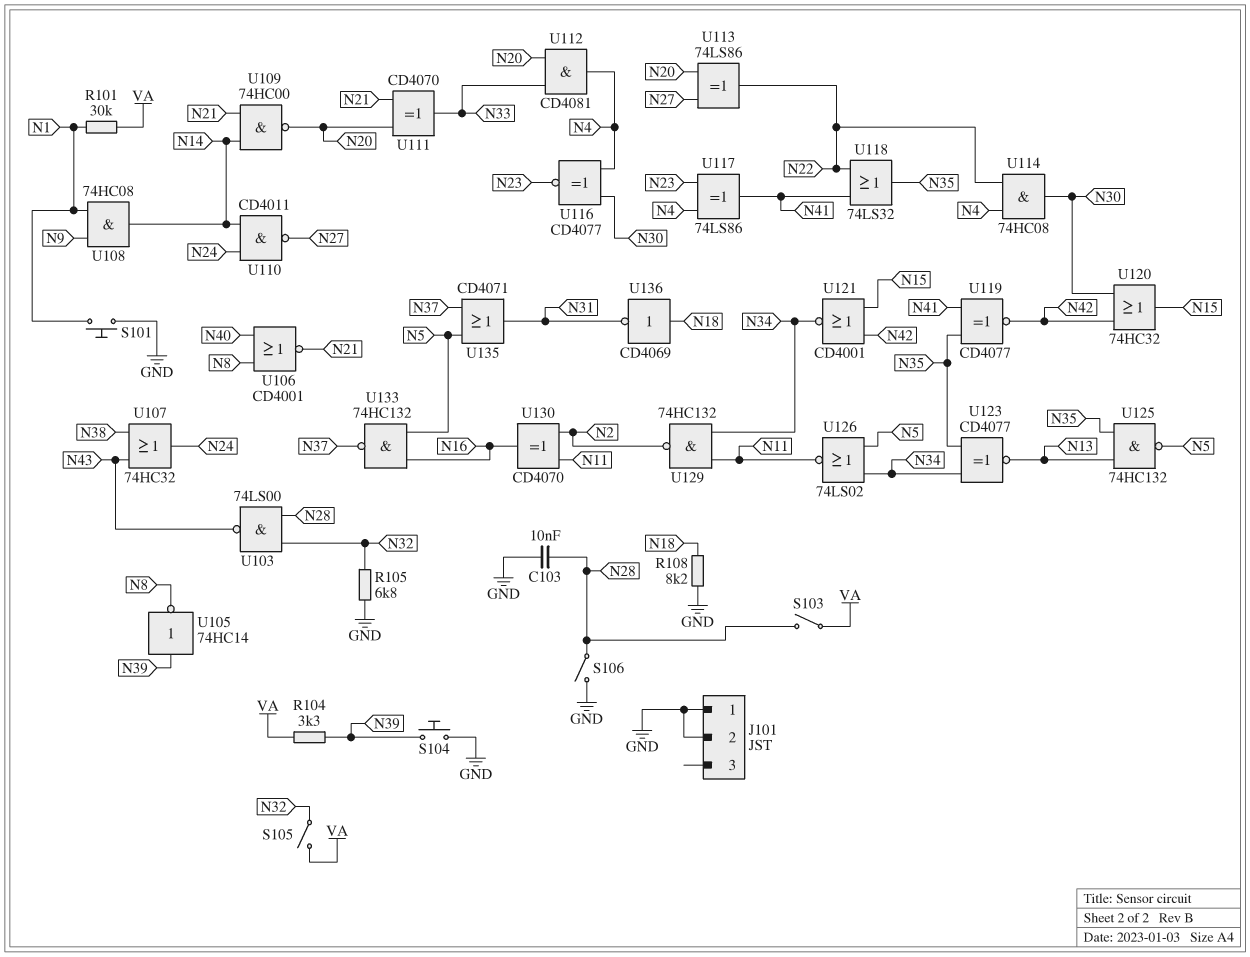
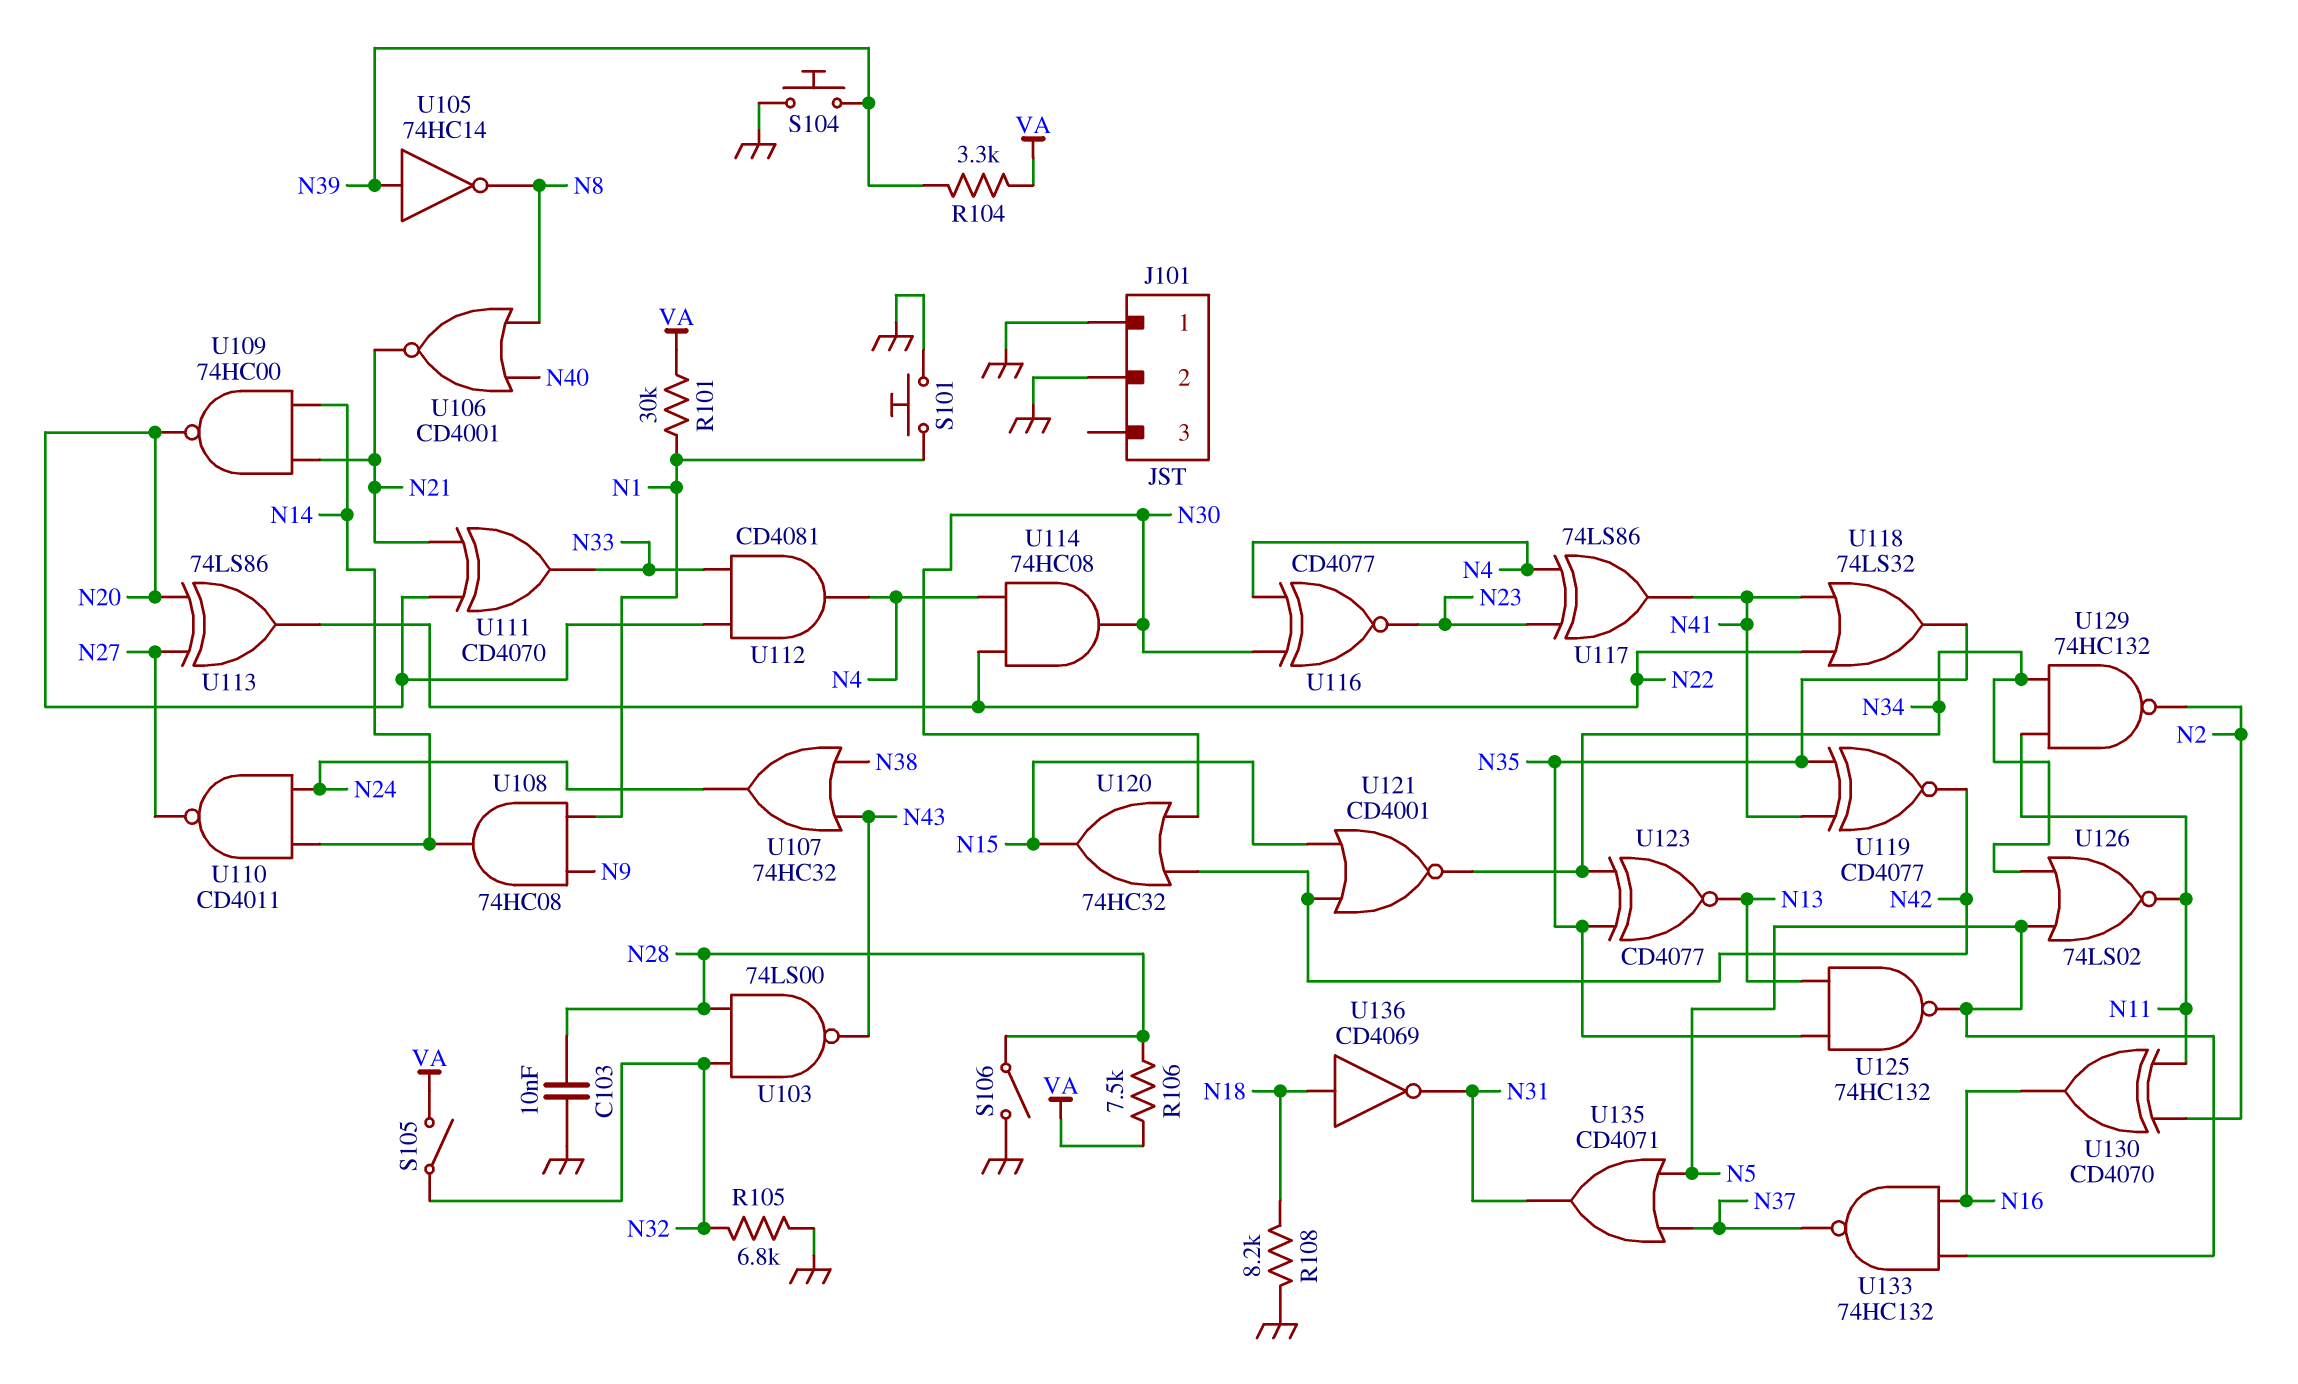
R106: none -> 7.5k (N28, VA)
S103: switch (N28, VA) -> none

